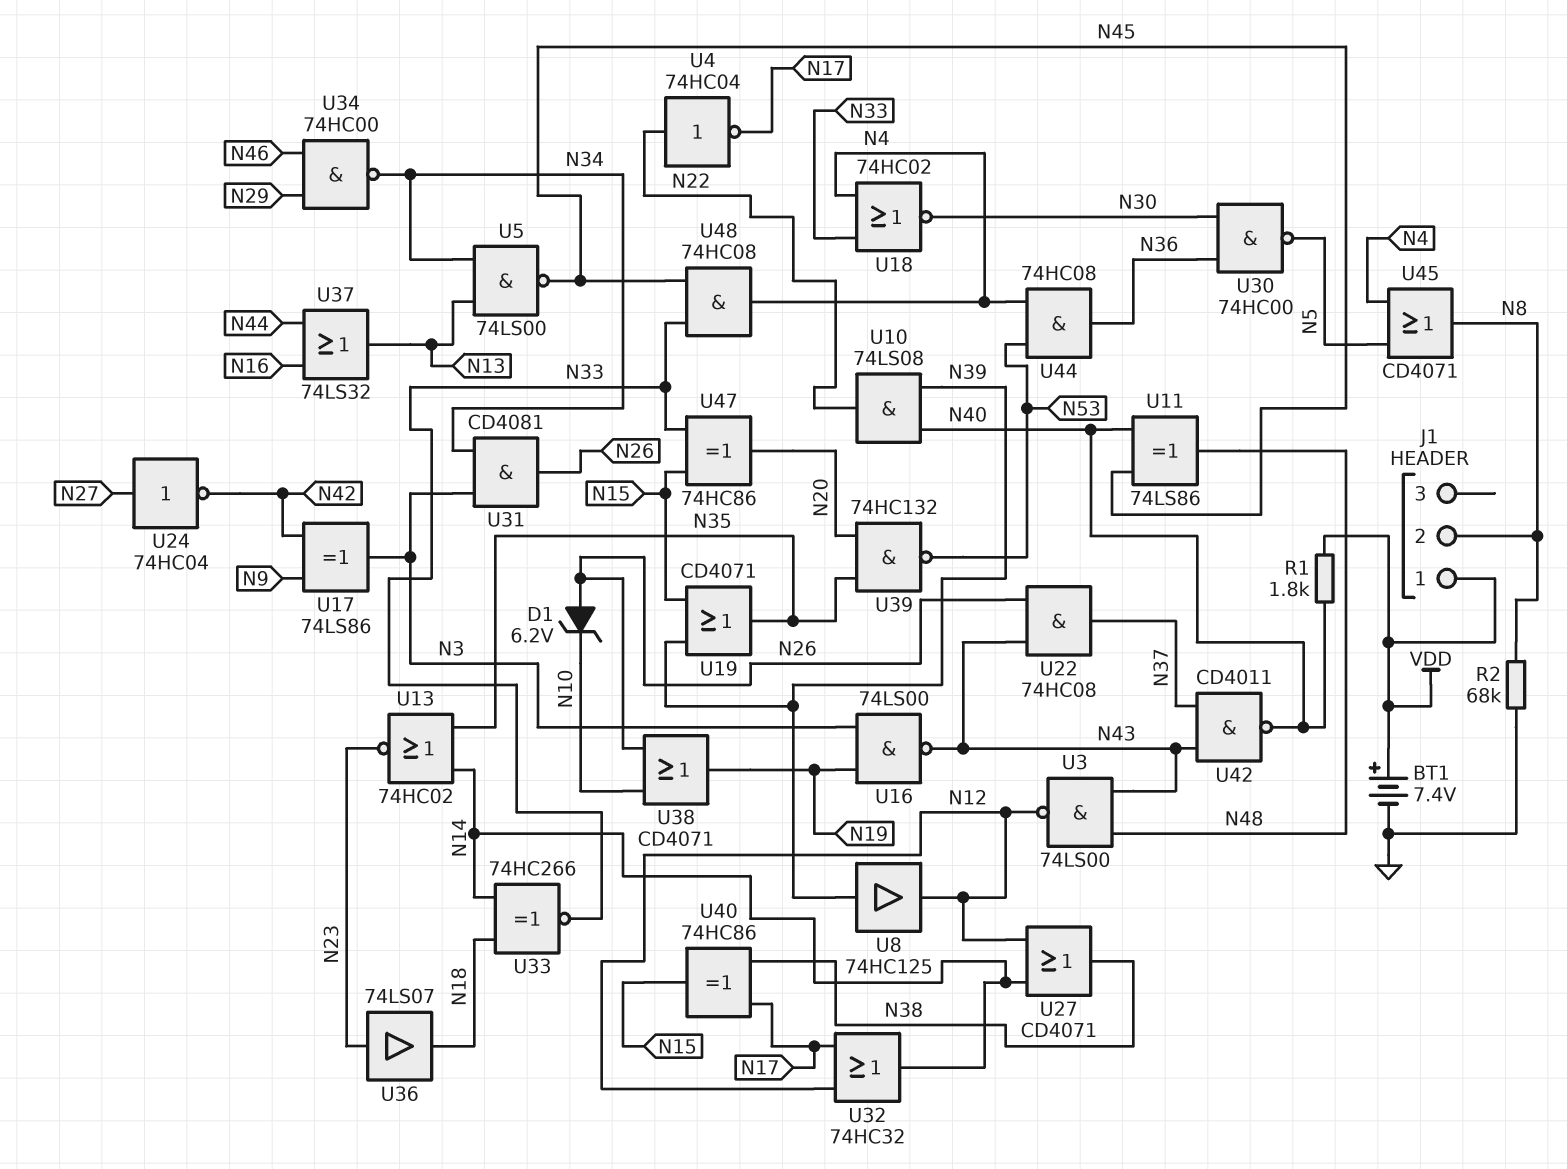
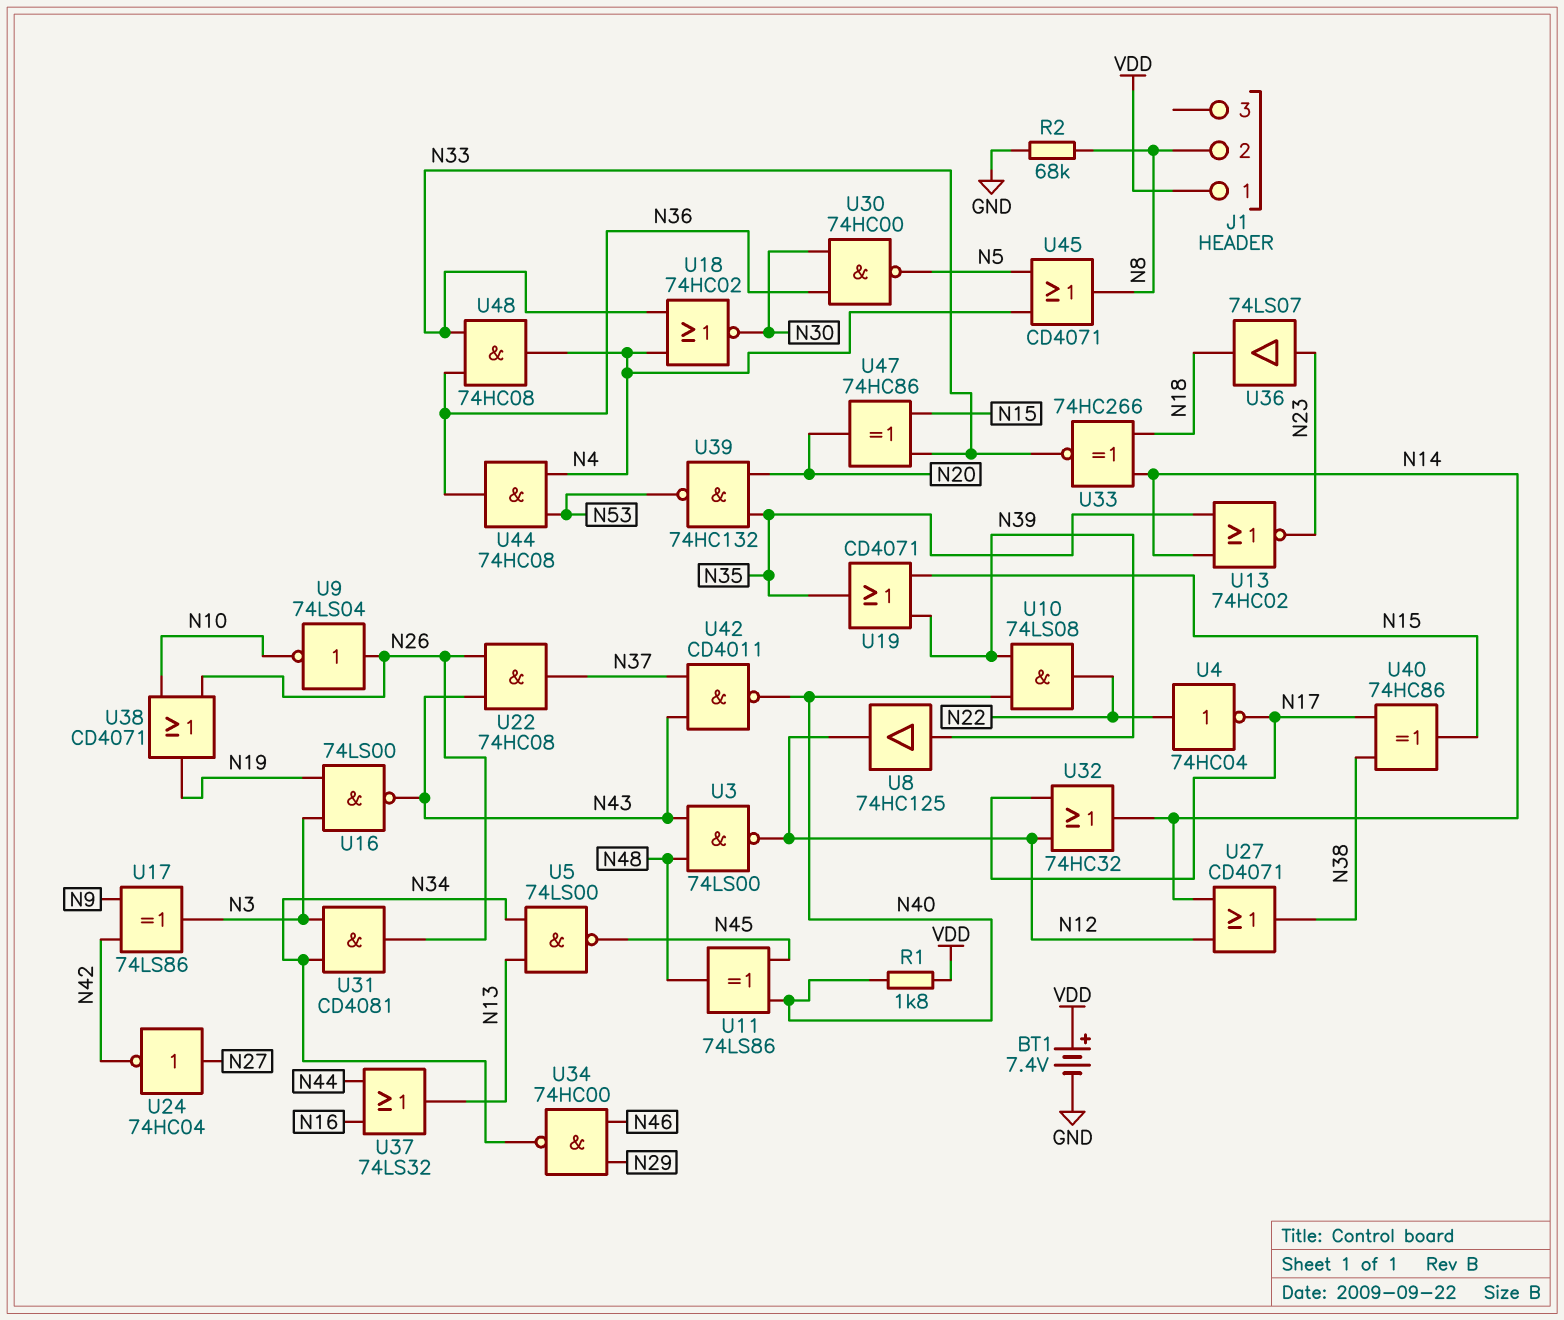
D1: zener 6.2V (A N26, K N10) -> none
U9: none -> NOT 74LS04 (in N26, out N10)
U48: AND 74HC08 (in N33, in N45, out N4) -> AND 74HC08 (in N33, in N36, out N4)

